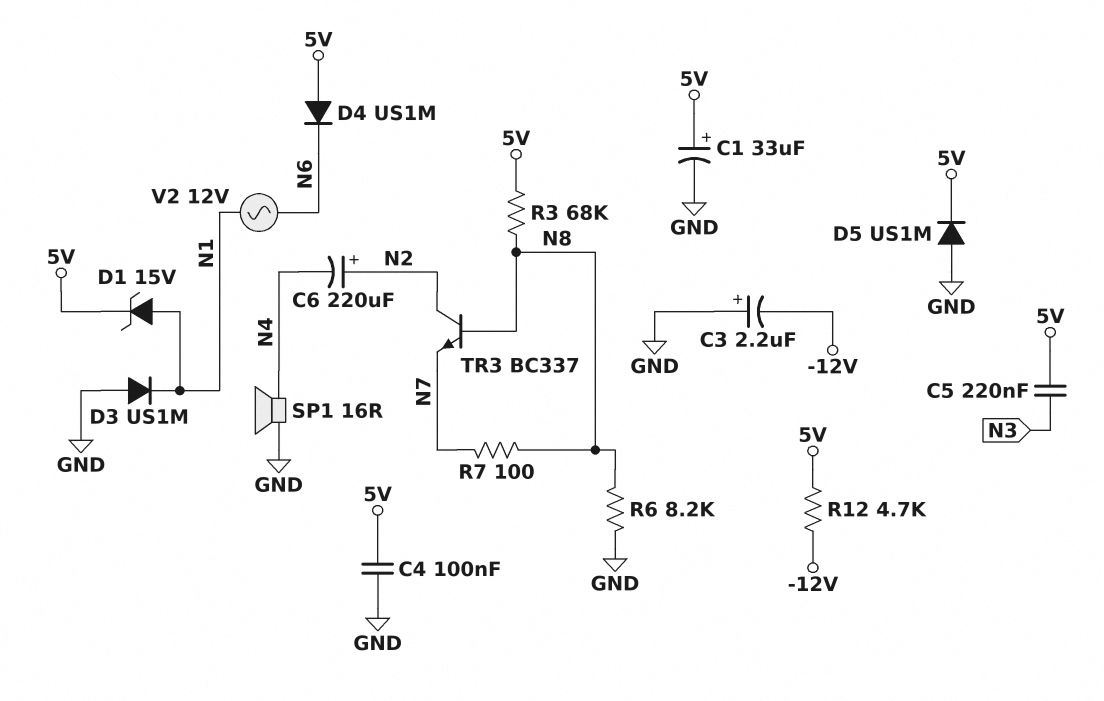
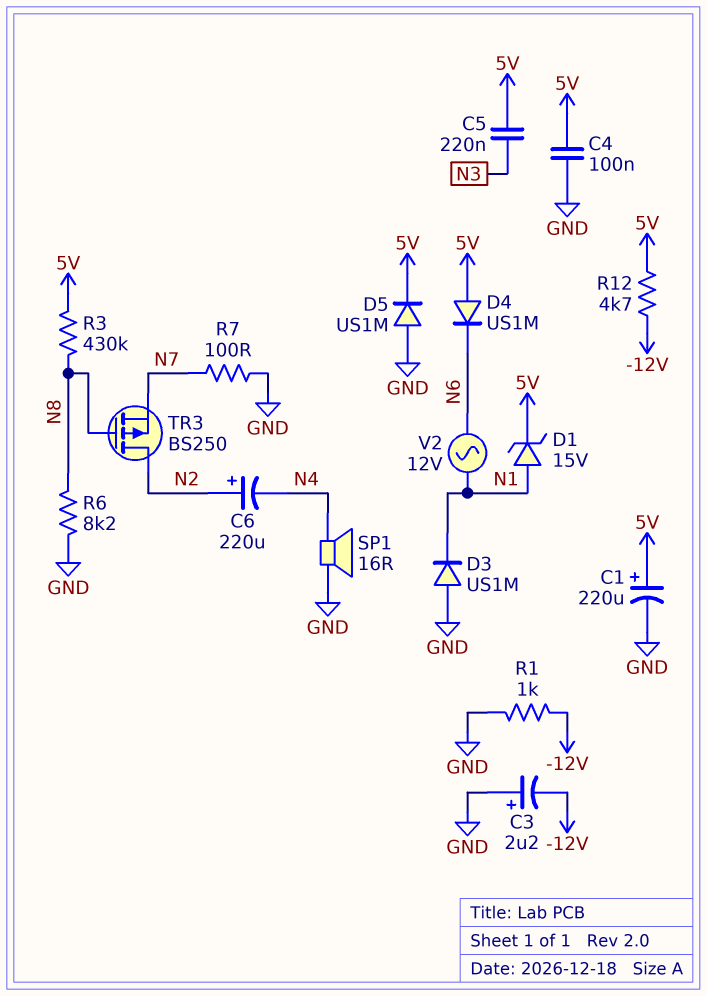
C1: 33uF (plus 5V, minus GND) -> 220uF (plus 5V, minus GND)
R1: none -> 1k (-12V, GND)
R3: 68k (5V, N8) -> 430k (5V, N8)
R7: 100 (N7, N8) -> 100 (GND, N7)
TR3: NPN BC337 (B N8, C N2, E N7) -> PMOS BS250 (G N8, D N2, S N7)

